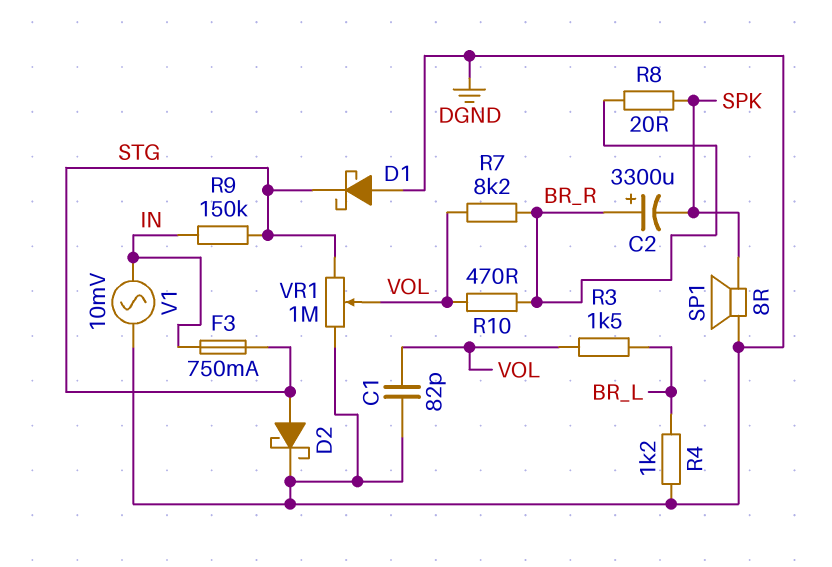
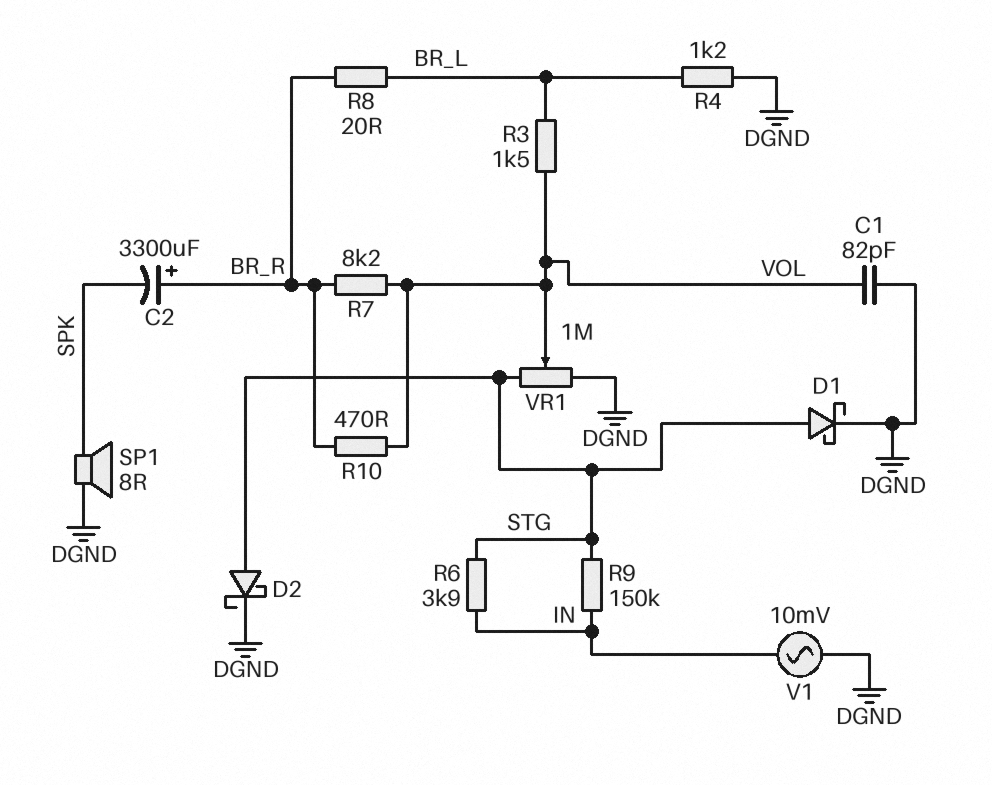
D1: schottky (A DGND, K STG) -> schottky (A STG, K DGND)
F3: 750mA (IN, STG) -> none
R6: none -> 3.9k (IN, STG)
R8: 20 (BR_R, SPK) -> 20 (BR_L, BR_R)

